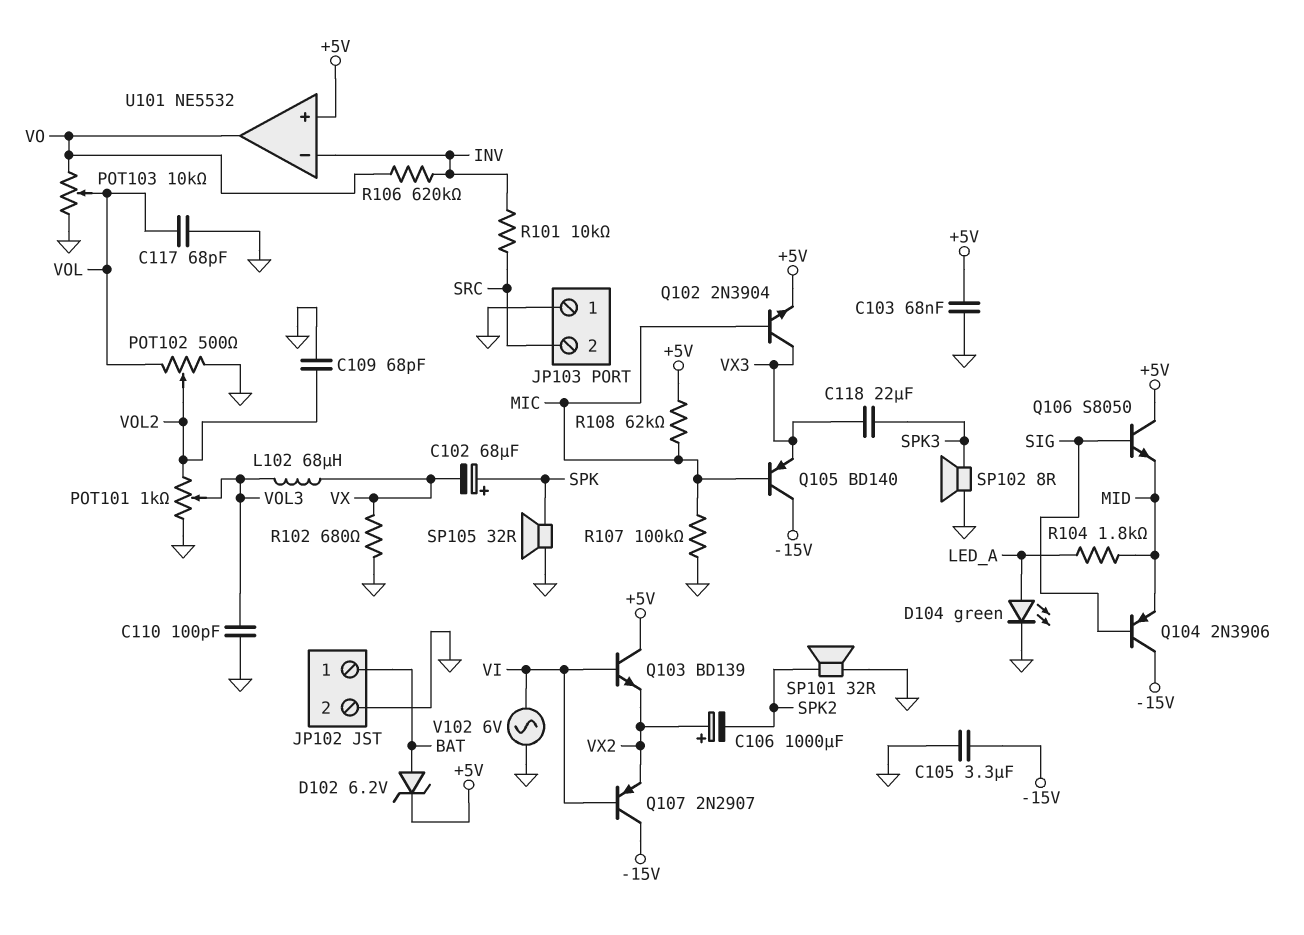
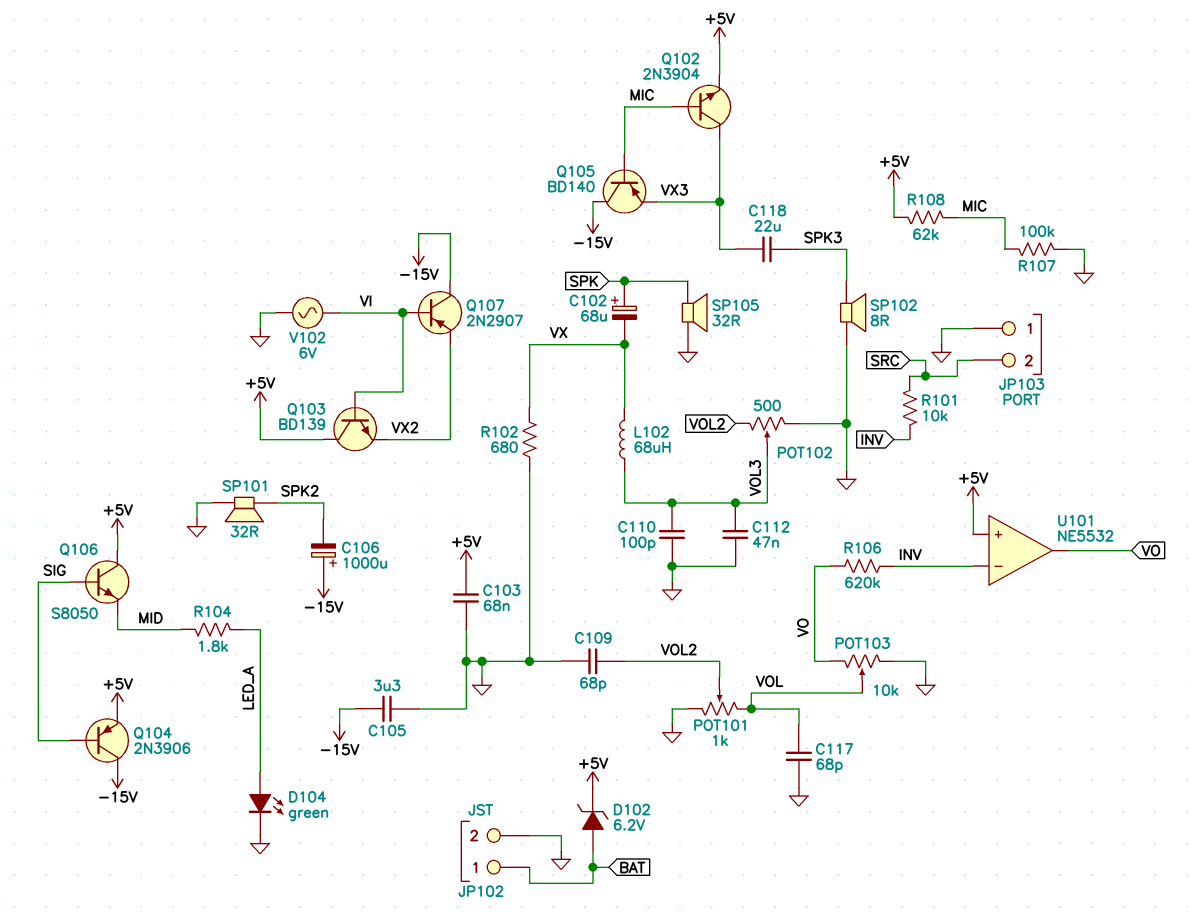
C106: 1000uF (plus VX2, minus SPK2) -> 1000uF (plus -15V, minus SPK2)
C112: none -> 47nF (GND, VOL3)
POT101: 1k (GND, VOL2, wiper VOL3) -> 1k (GND, VOL, wiper VOL2)
POT102: 500 (GND, VOL, wiper VOL2) -> 500 (GND, VOL2, wiper VOL3)
Q104: PNP 2N3906 (B SIG, C -15V, E MID) -> PNP 2N3906 (B SIG, C -15V, E +5V)

